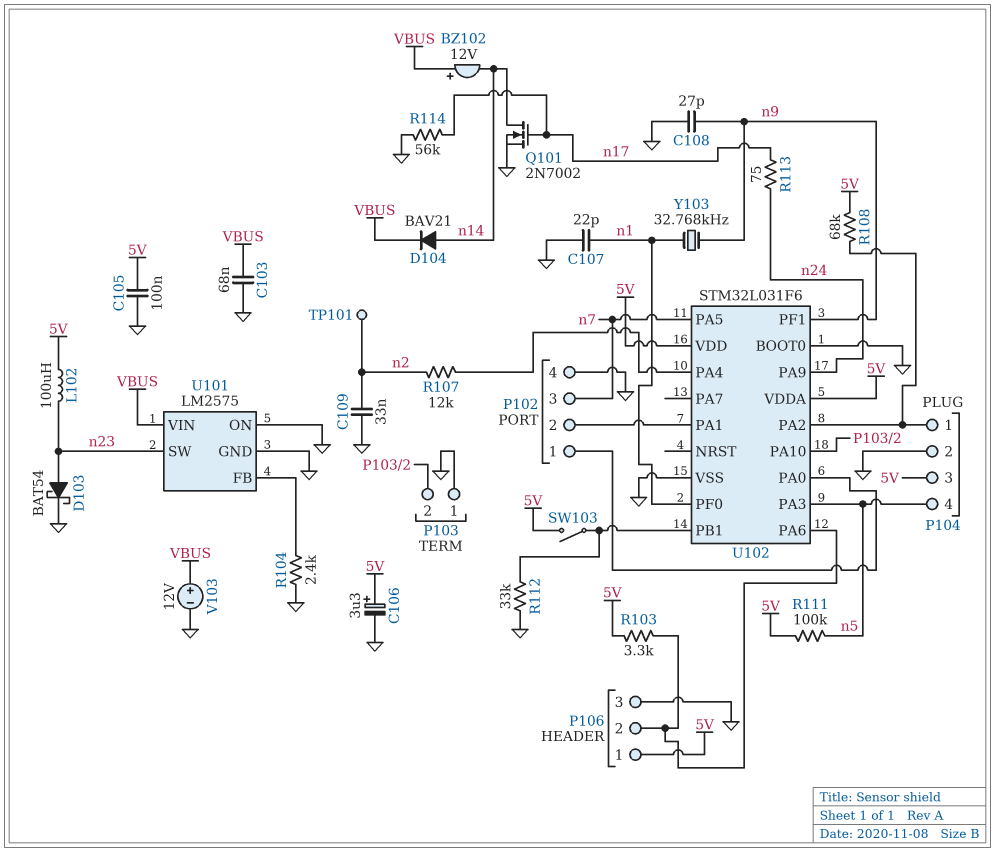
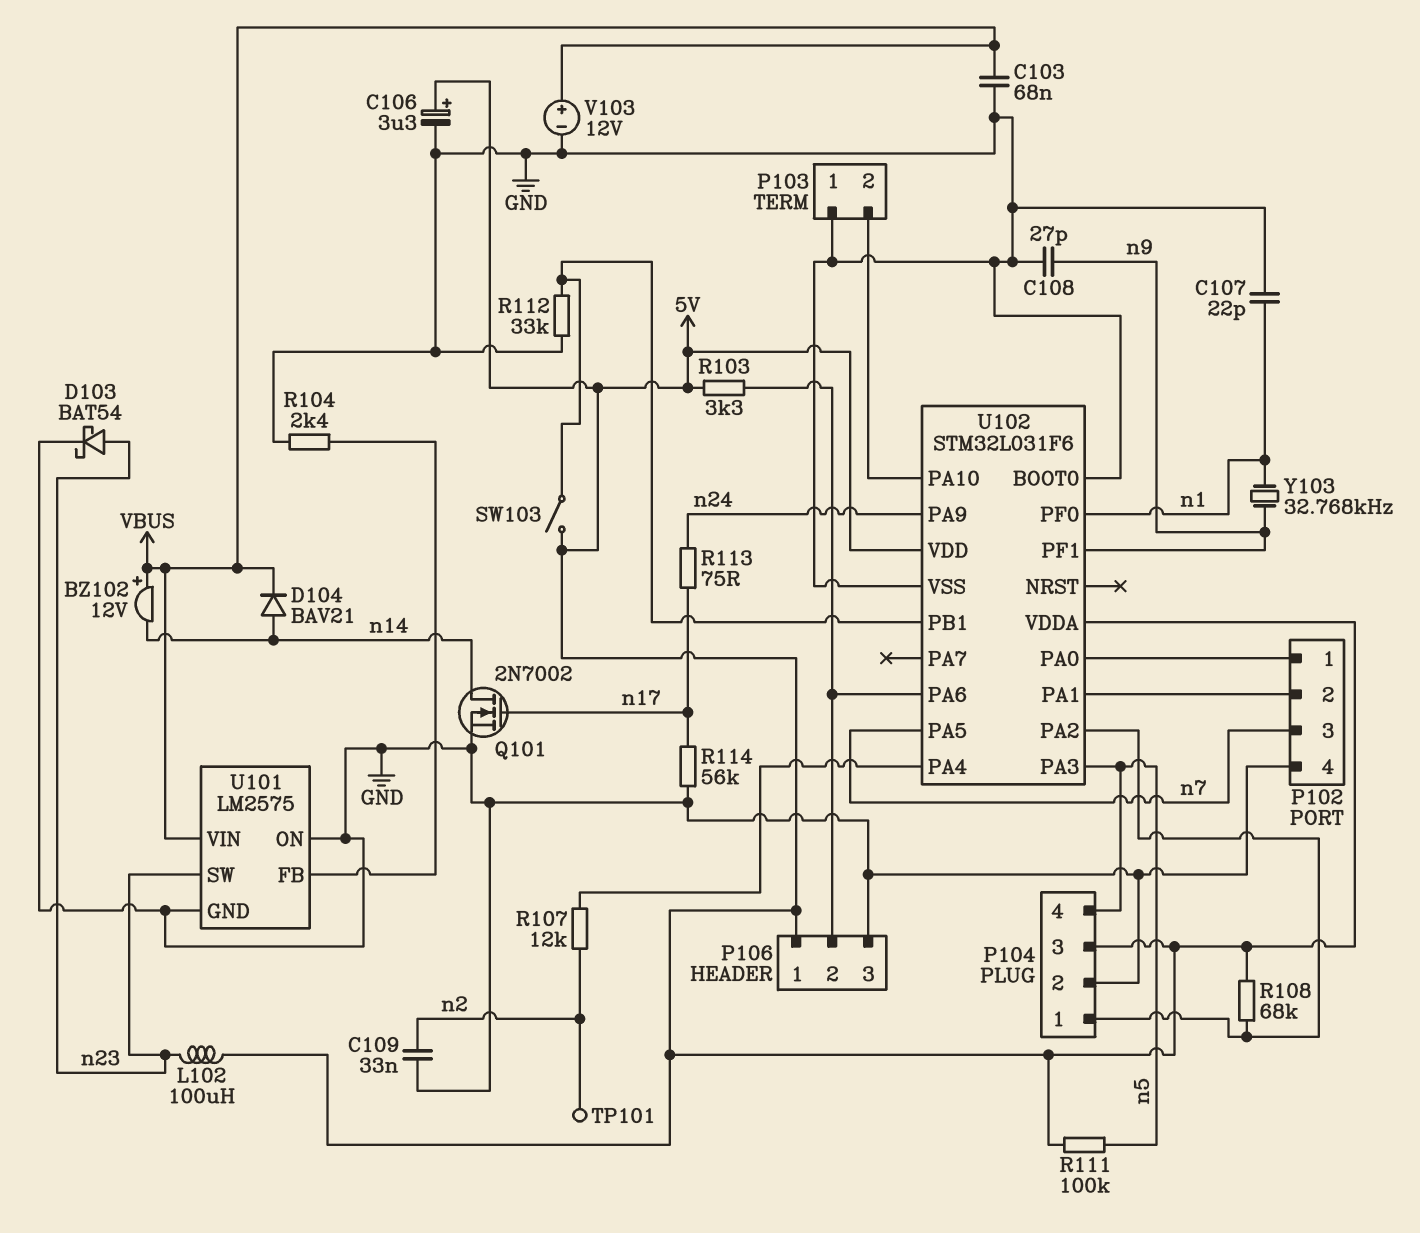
C105: 100nF (5V, GND) -> none

